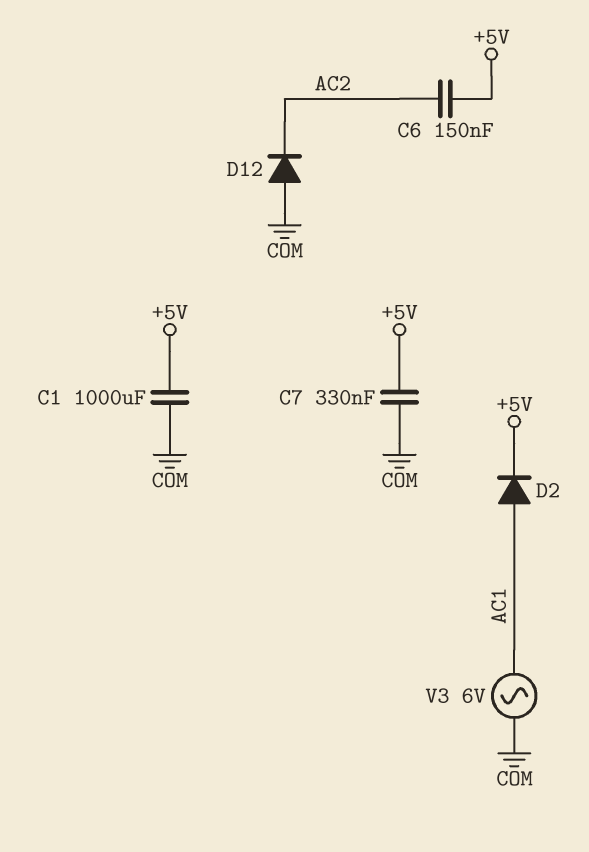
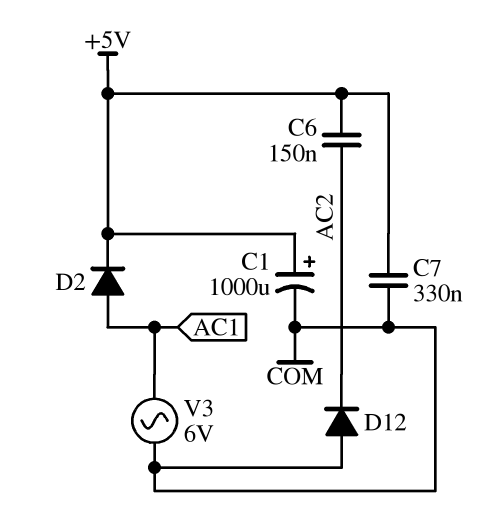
C1: 1000uF (+5V, COM) -> 1000uF (plus +5V, minus COM)

